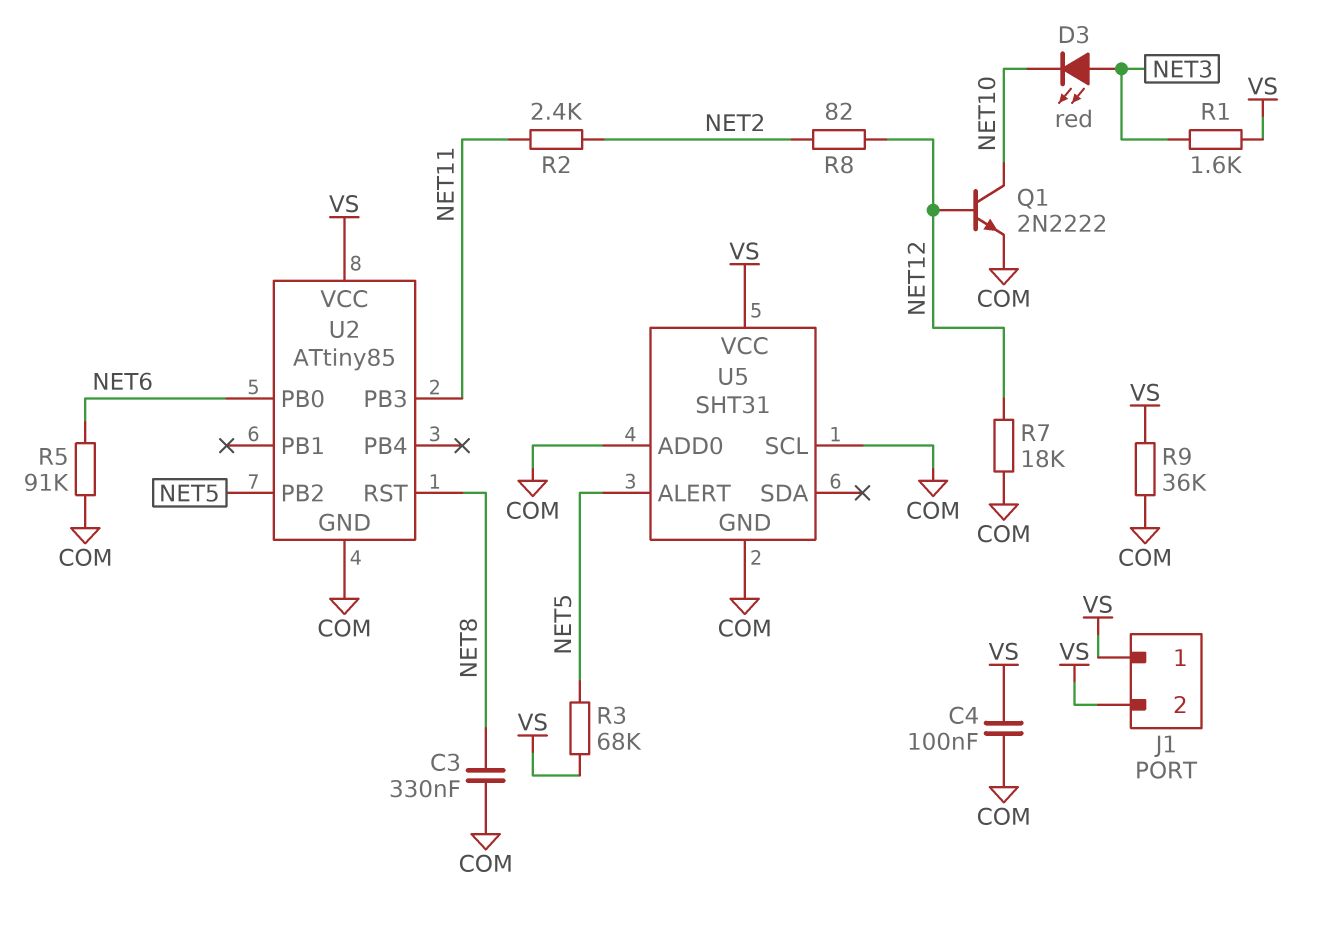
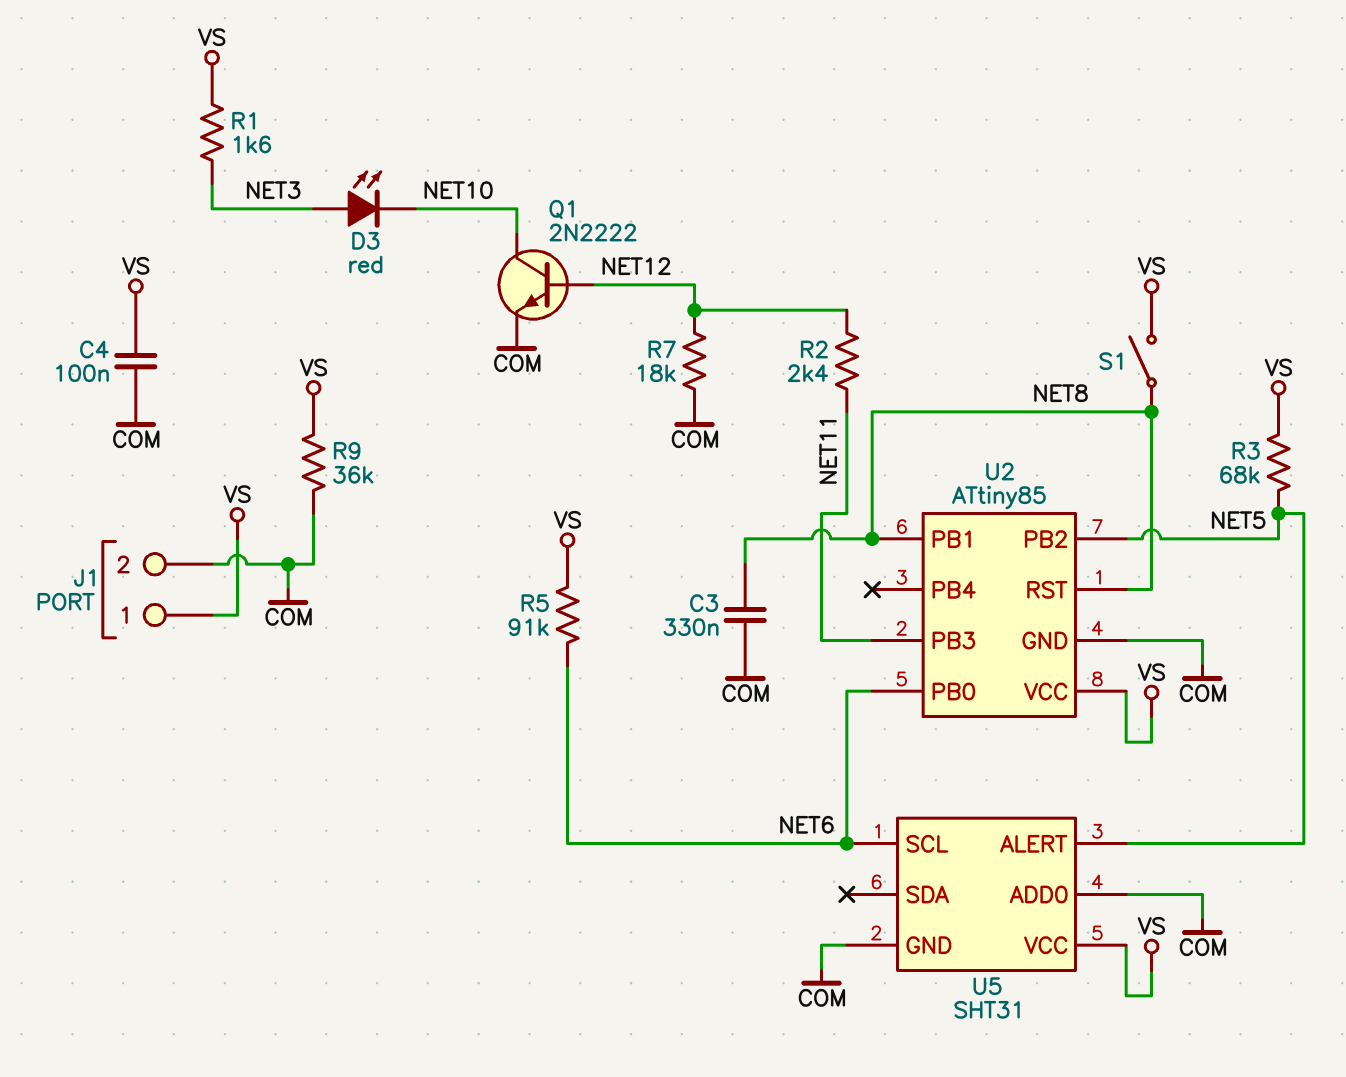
J1 pin 2: VS -> COM
R2: 2.4k (NET2, NET11) -> 2.4k (NET11, NET12)
R5: 91k (COM, NET6) -> 91k (NET6, VS)
R8: 82 (NET2, NET12) -> none
S1: none -> switch (NET8, VS)
U2 pin PB1: none -> NET8
U5 pin SCL: COM -> NET6

